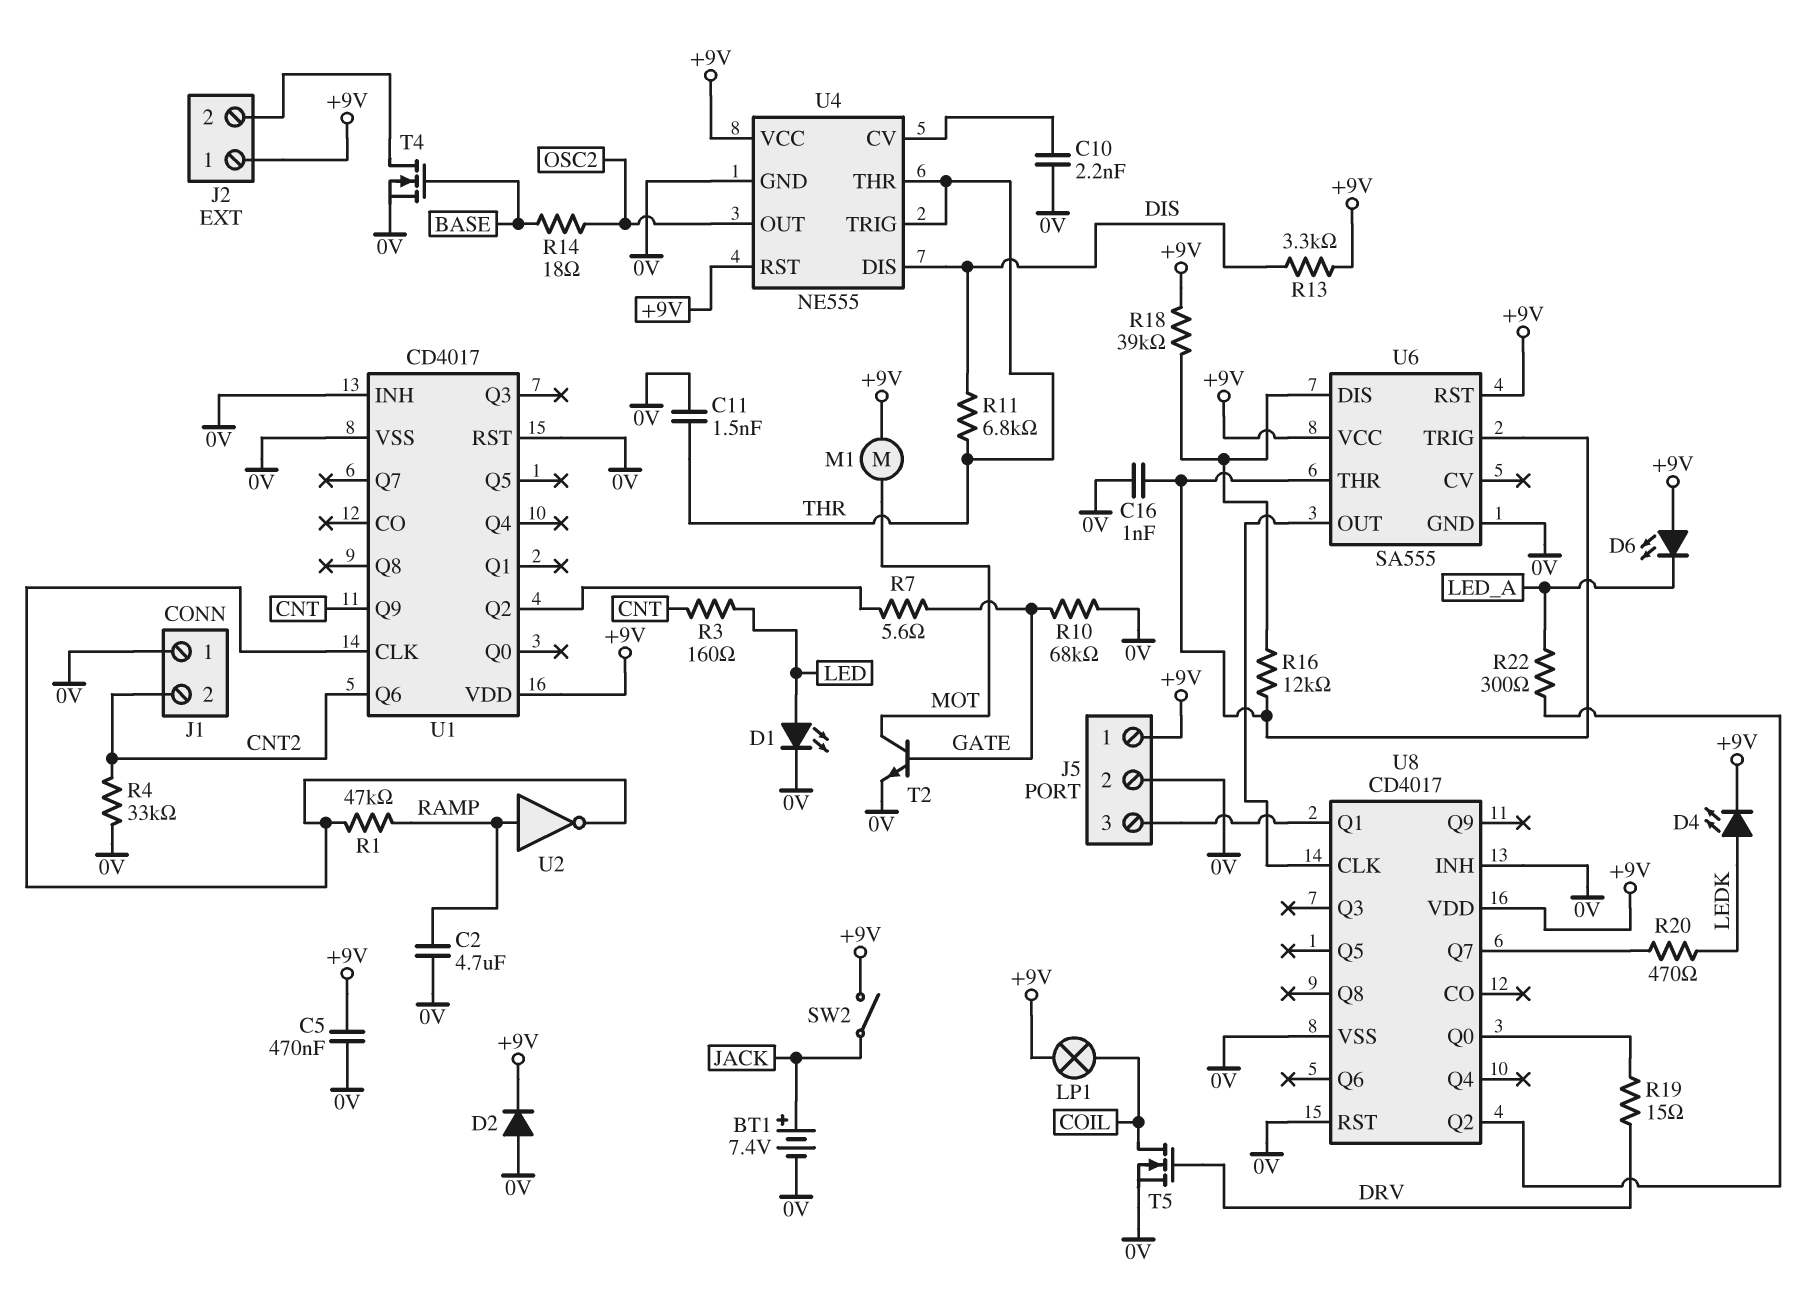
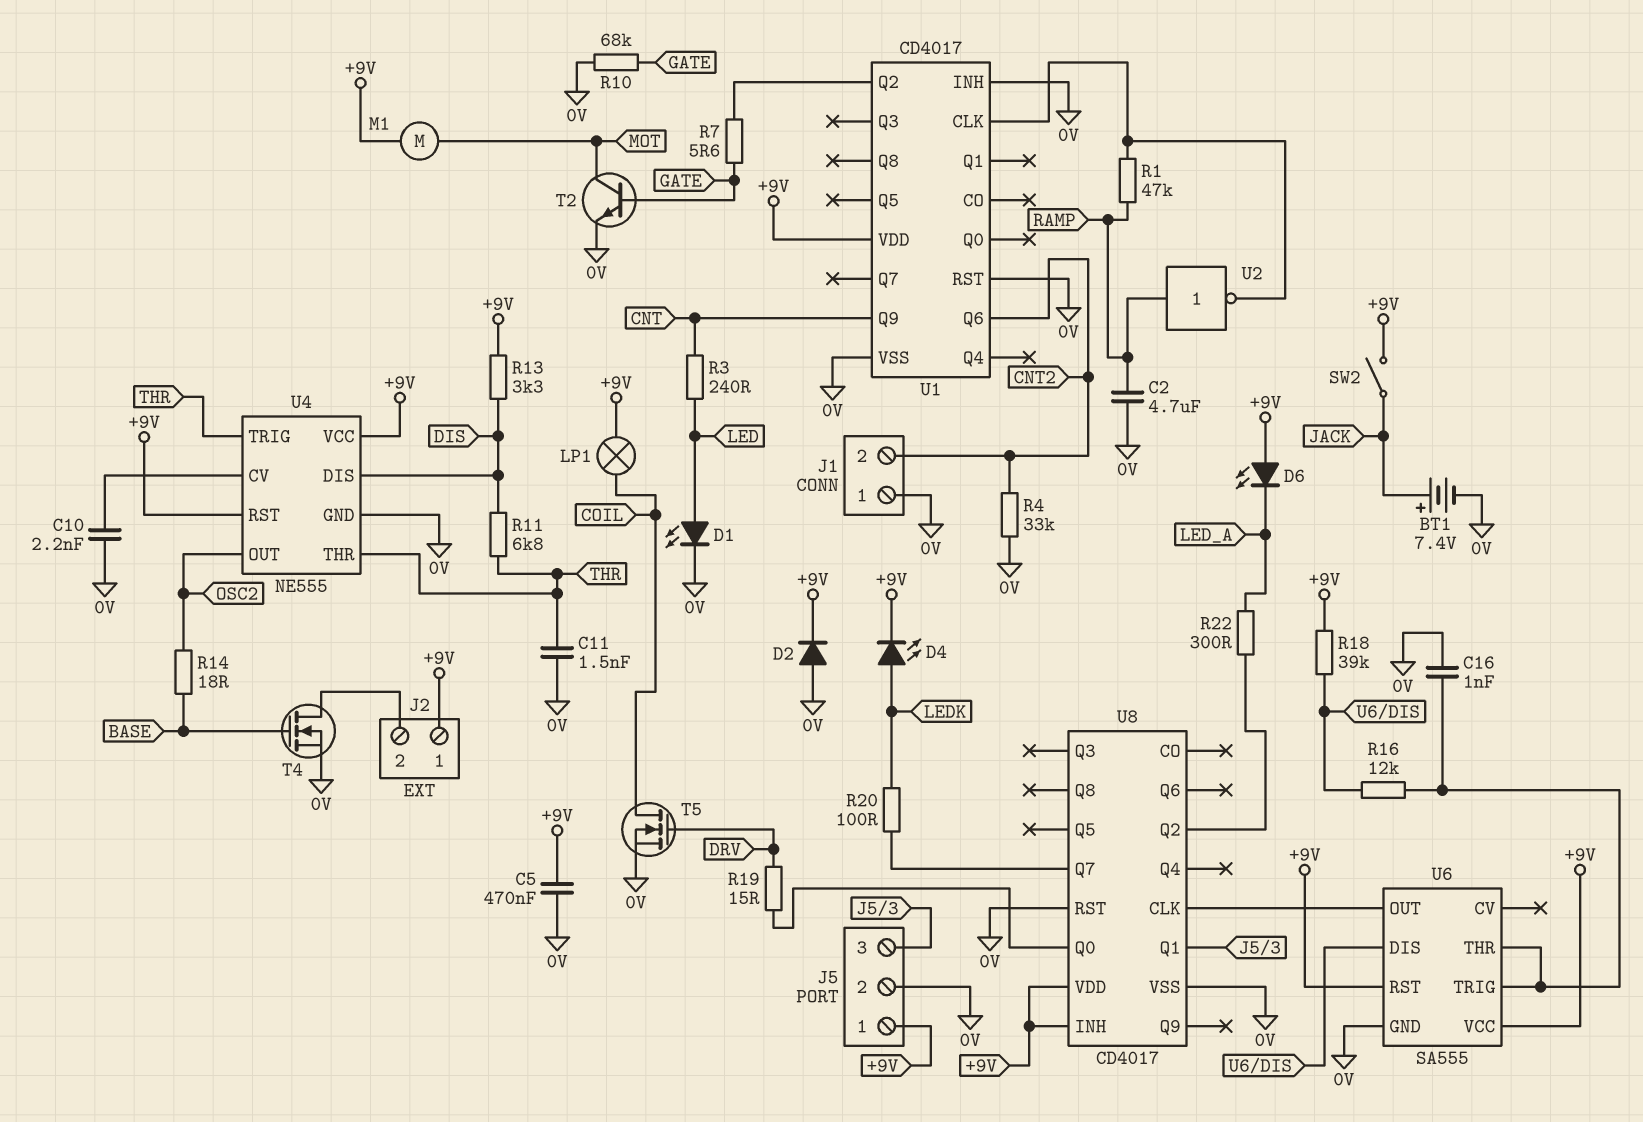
R3: 160 (CNT, LED) -> 240 (CNT, LED)
R20: 470 (LEDK, U8/Q7) -> 100 (LEDK, U8/Q7)
U8 pin INH: 0V -> +9V

